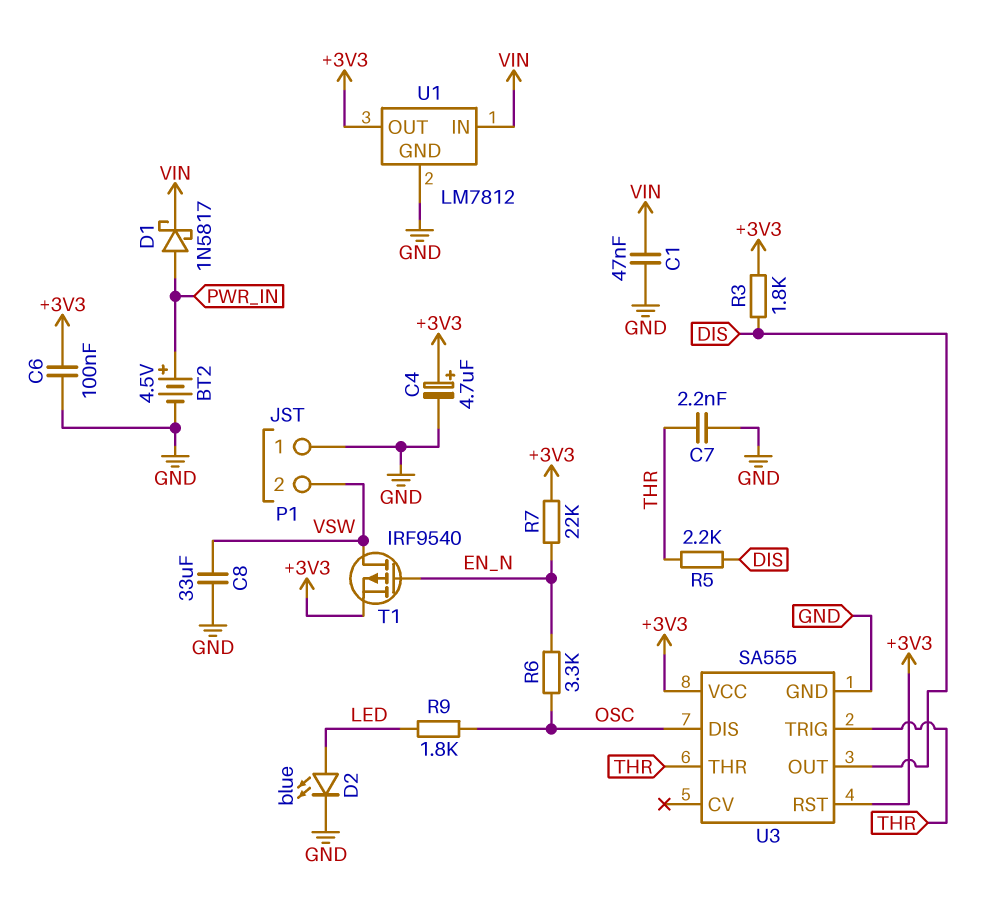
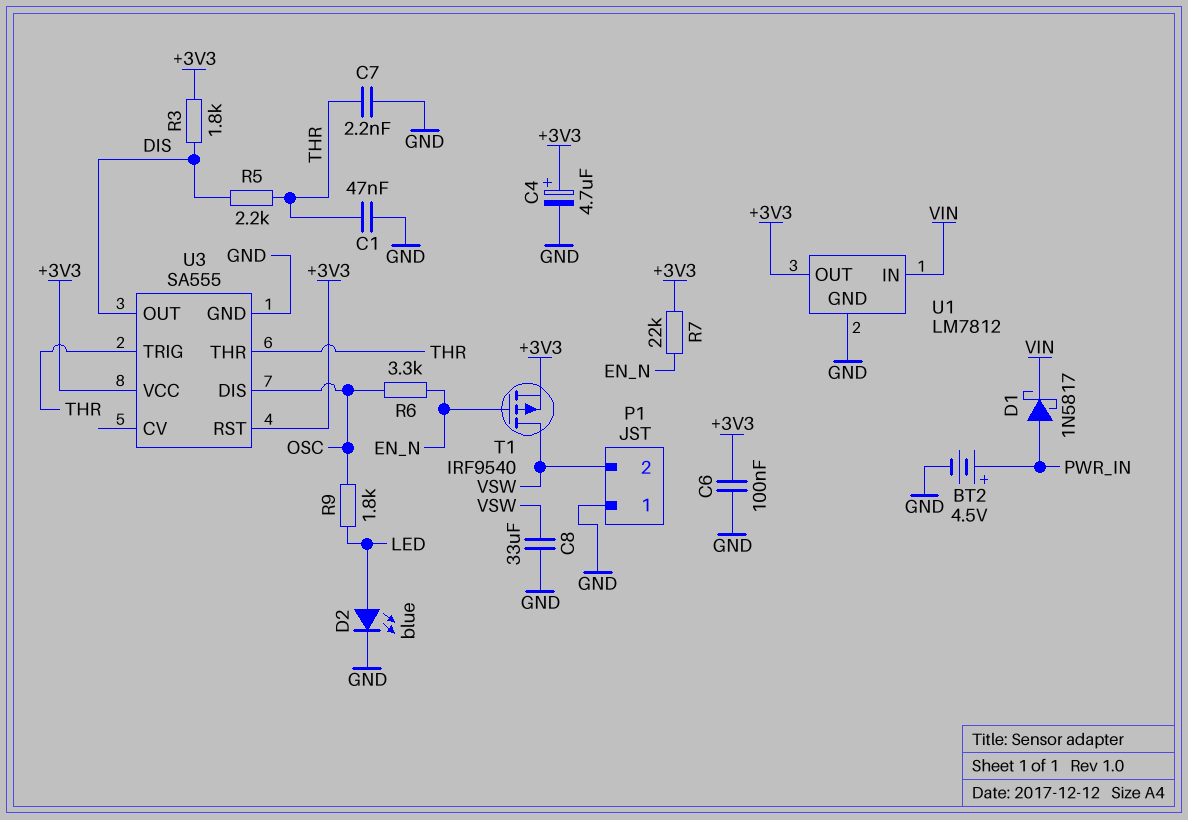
C1: 47nF (GND, VIN) -> 47nF (GND, THR)

